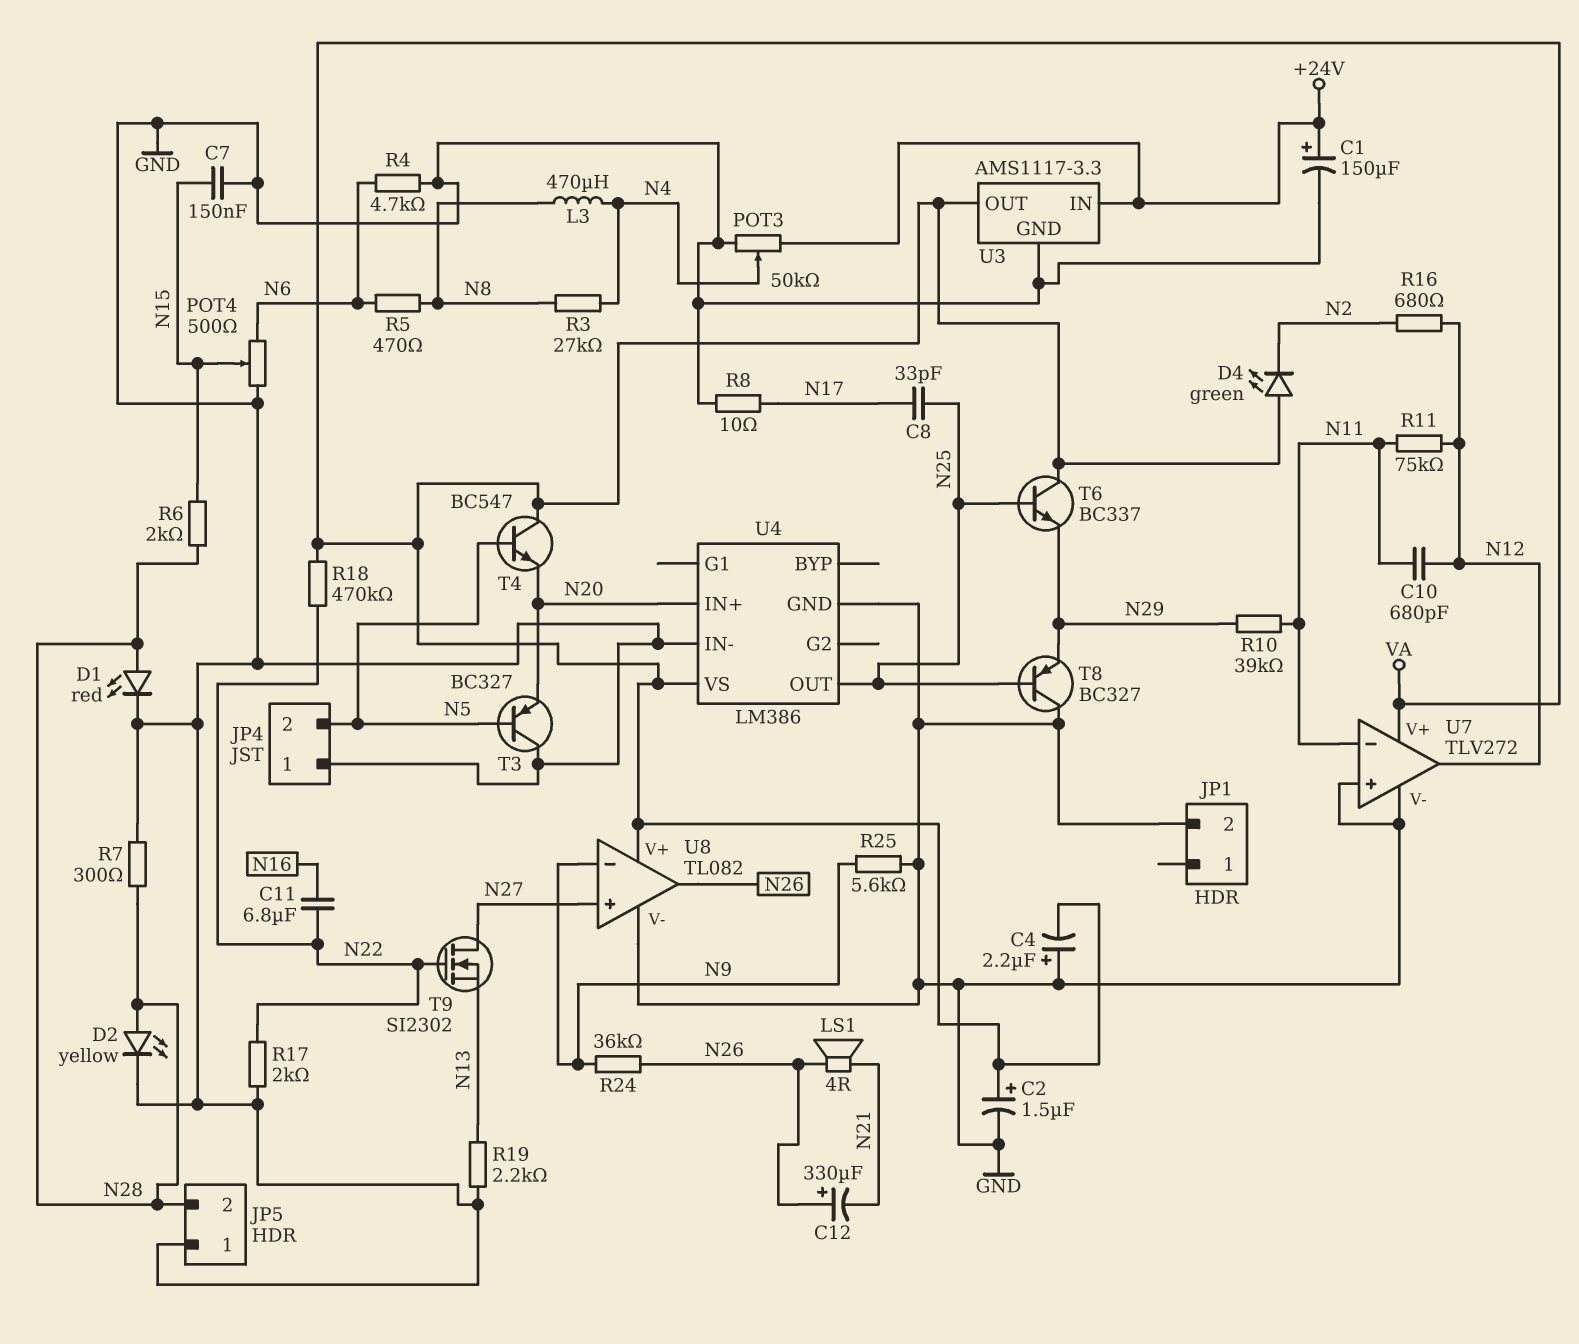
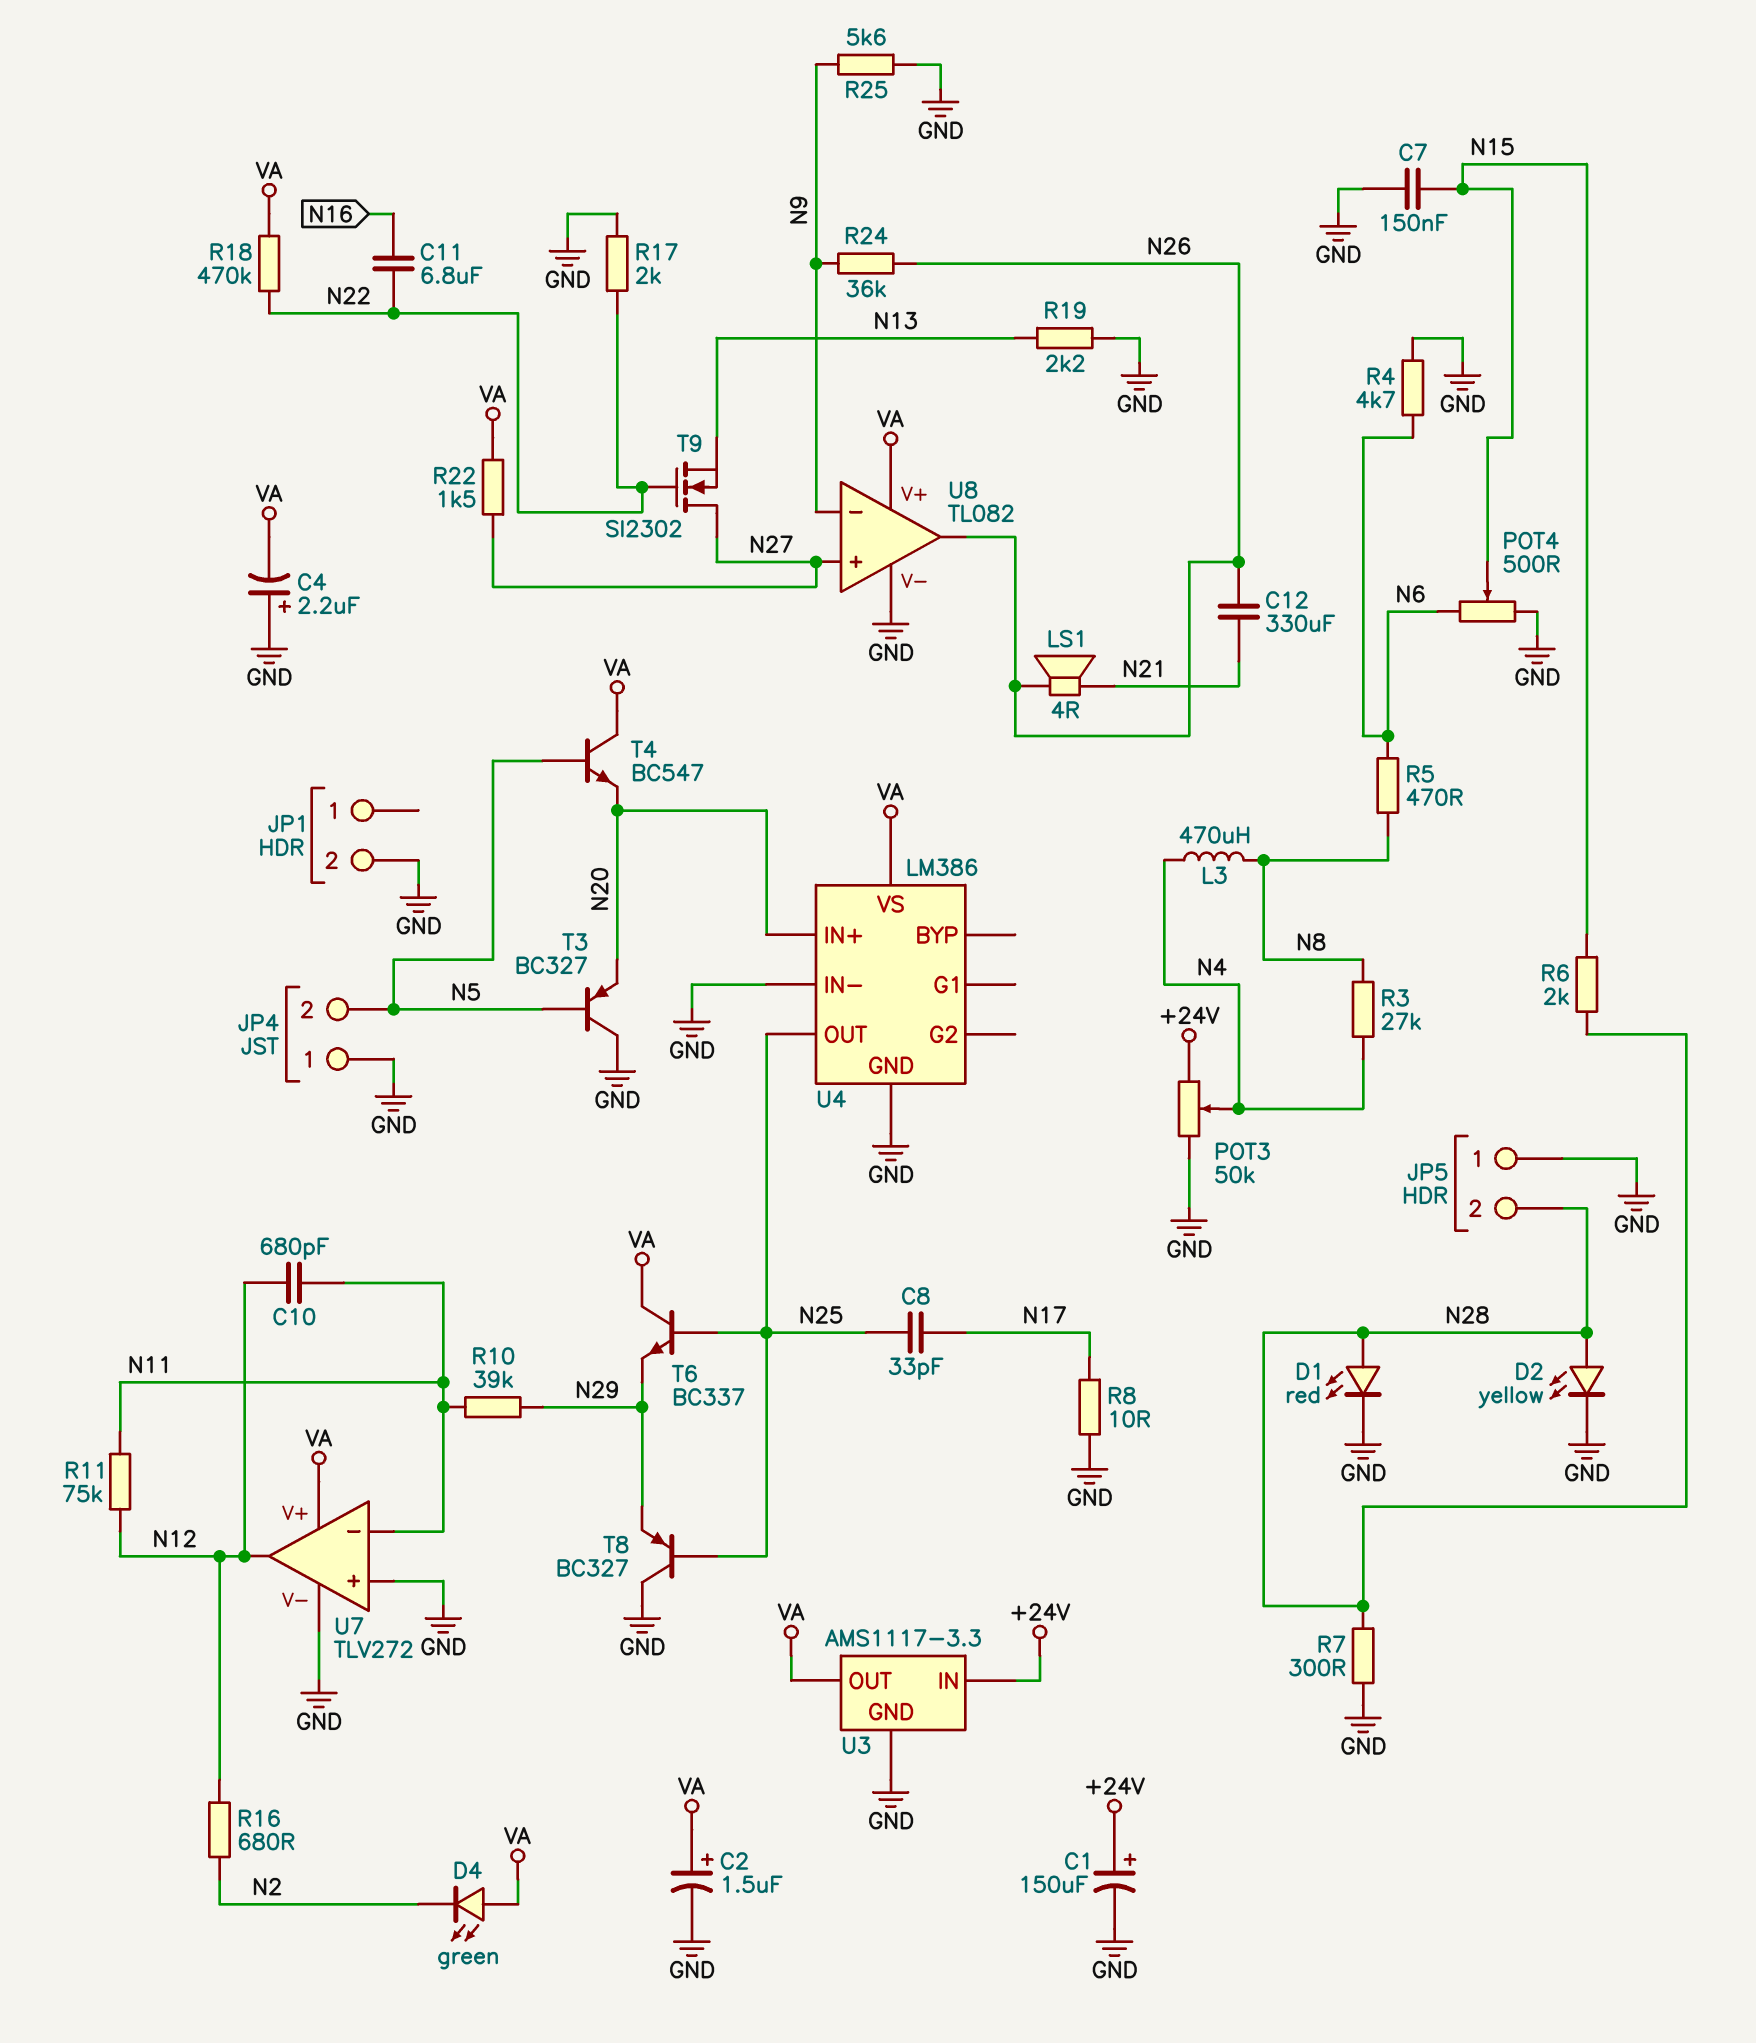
C12: 330uF (plus N26, minus N21) -> 330uF (N21, N26)
R22: none -> 1.5k (N27, VA)

